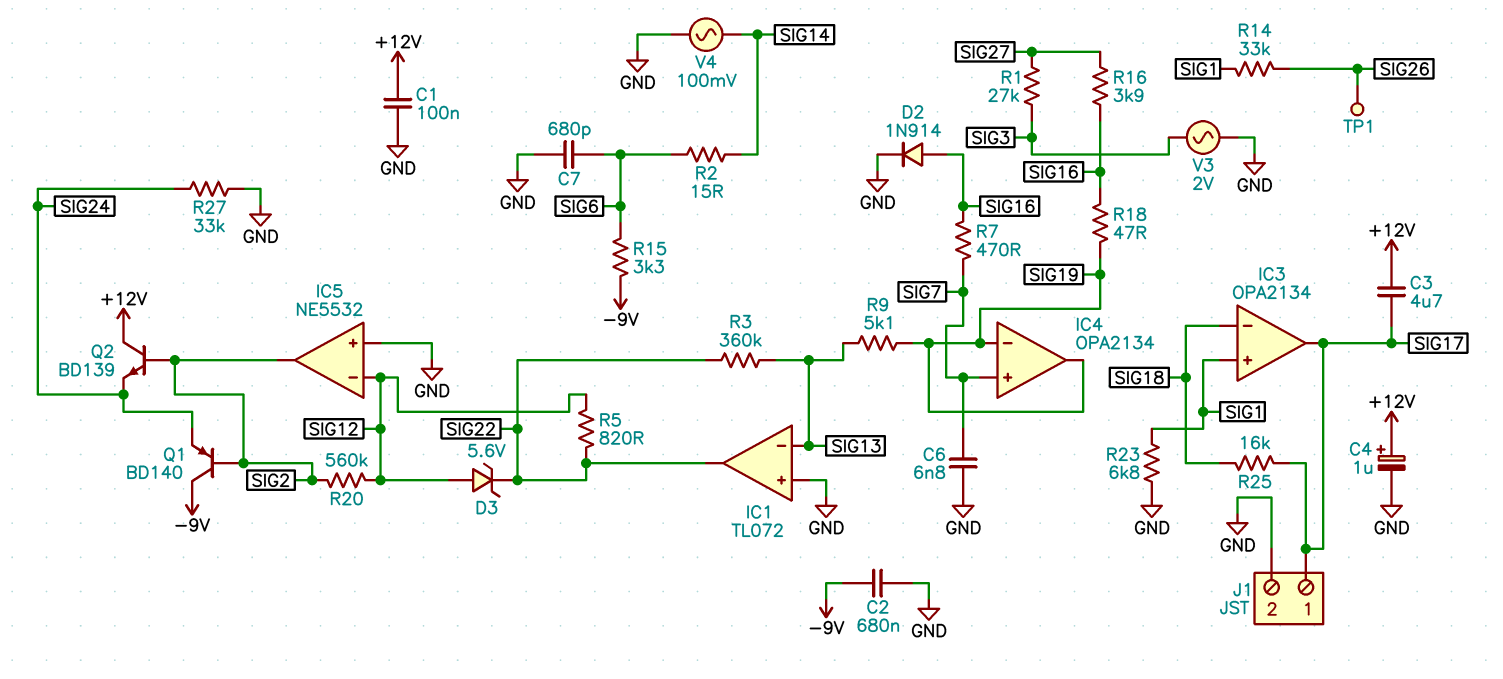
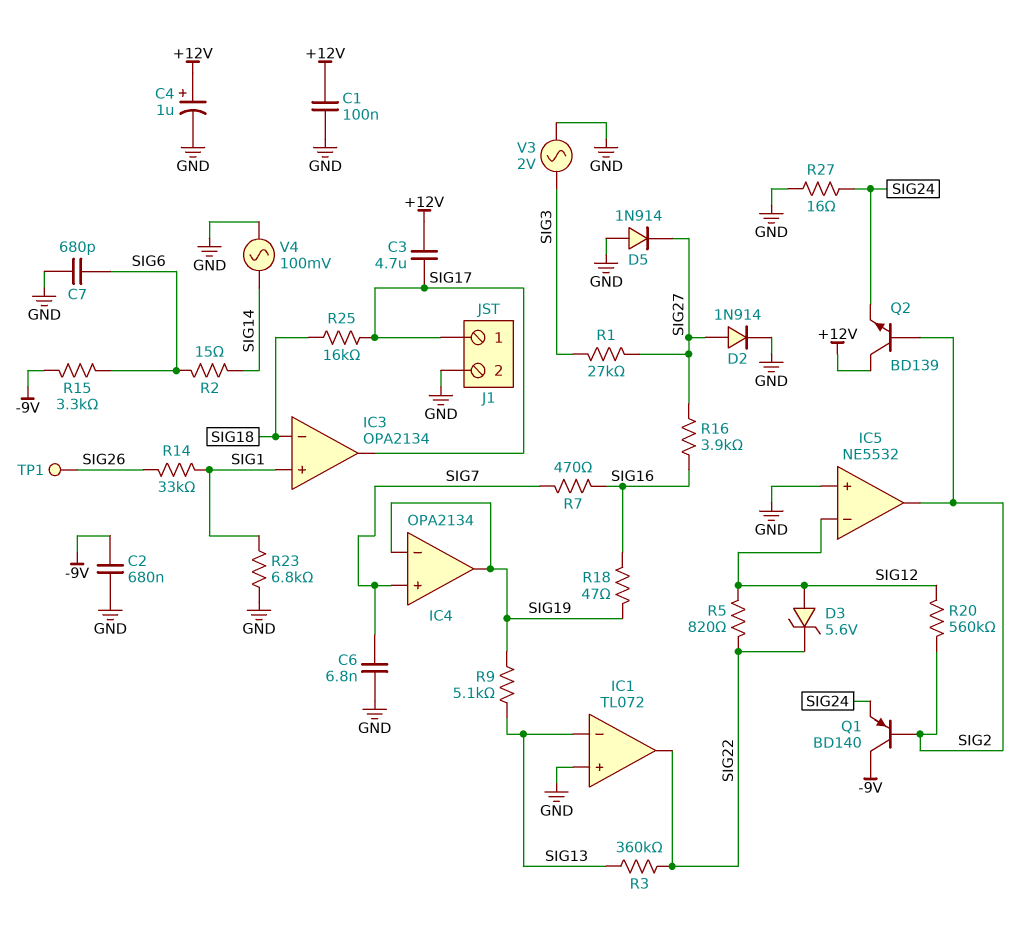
D2: diode 1N914 (A SIG16, K GND) -> diode 1N914 (A SIG27, K GND)
D5: none -> diode 1N914 (A GND, K SIG27)
R27: 33k (GND, SIG24) -> 16 (GND, SIG24)

